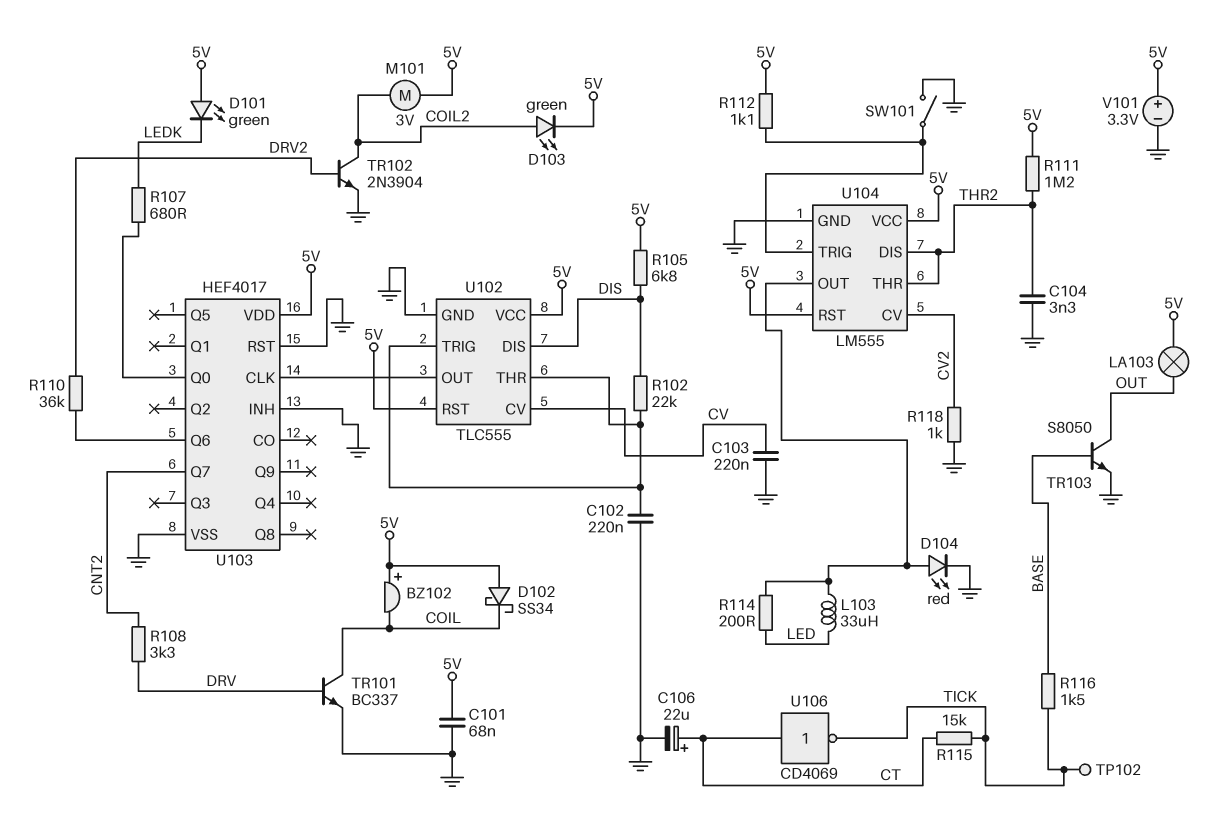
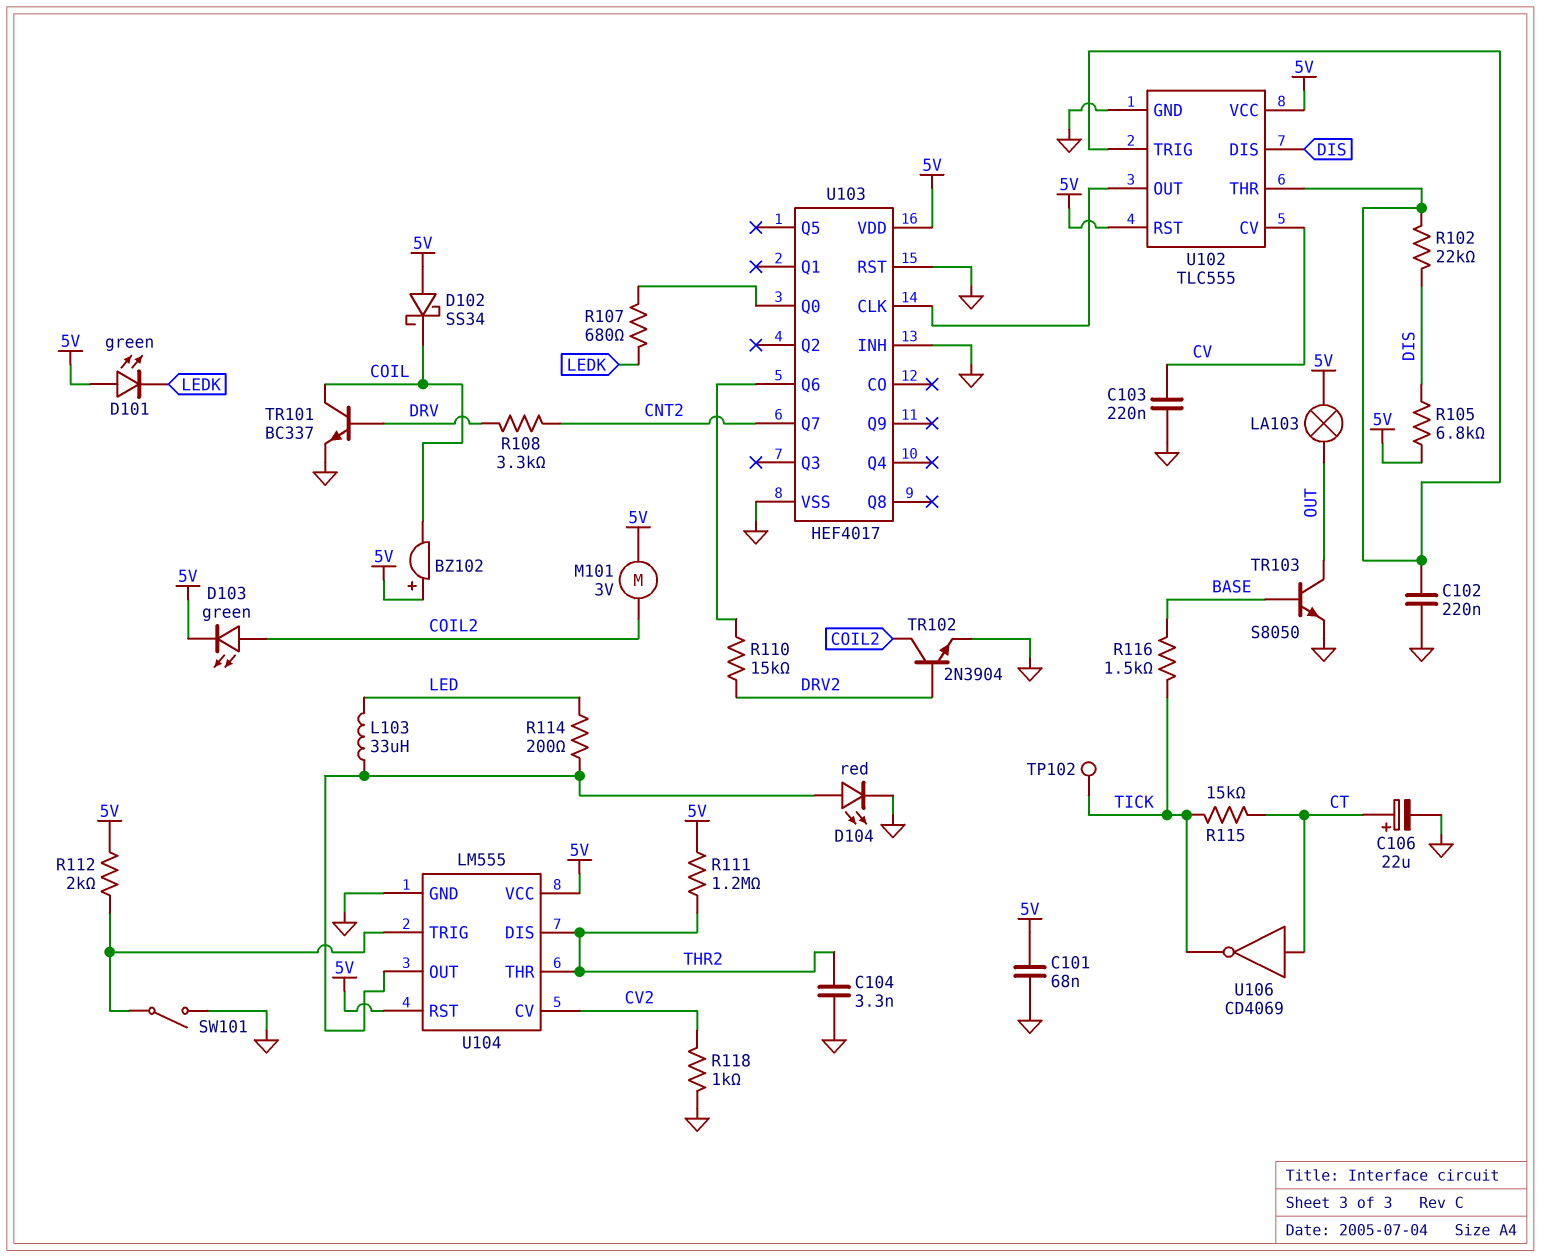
R110: 36k (DRV2, U103/Q6) -> 15k (DRV2, U103/Q6)
R112: 1.1k (5V, U104/TRIG) -> 2k (5V, U104/TRIG)
V101: 3.3V (plus 5V, minus GND) -> none

